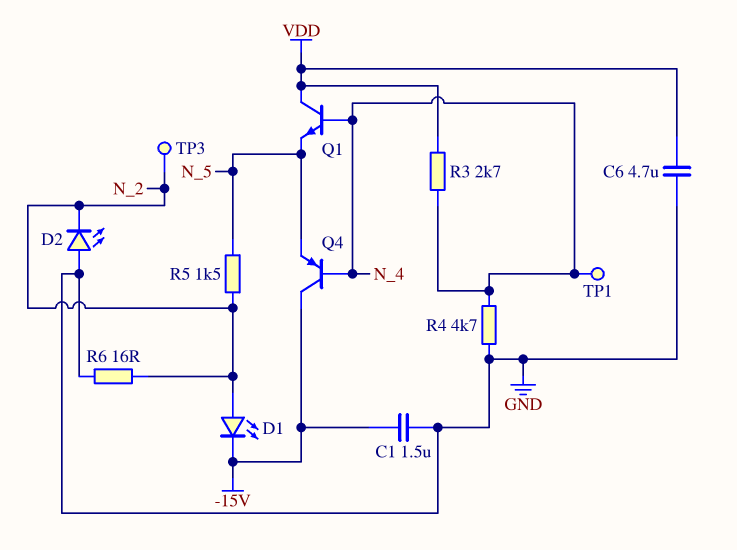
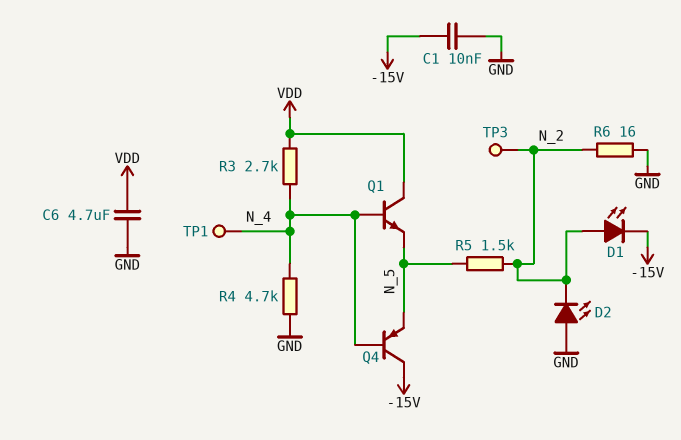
C1: 1.5uF (-15V, GND) -> 10nF (-15V, GND)

